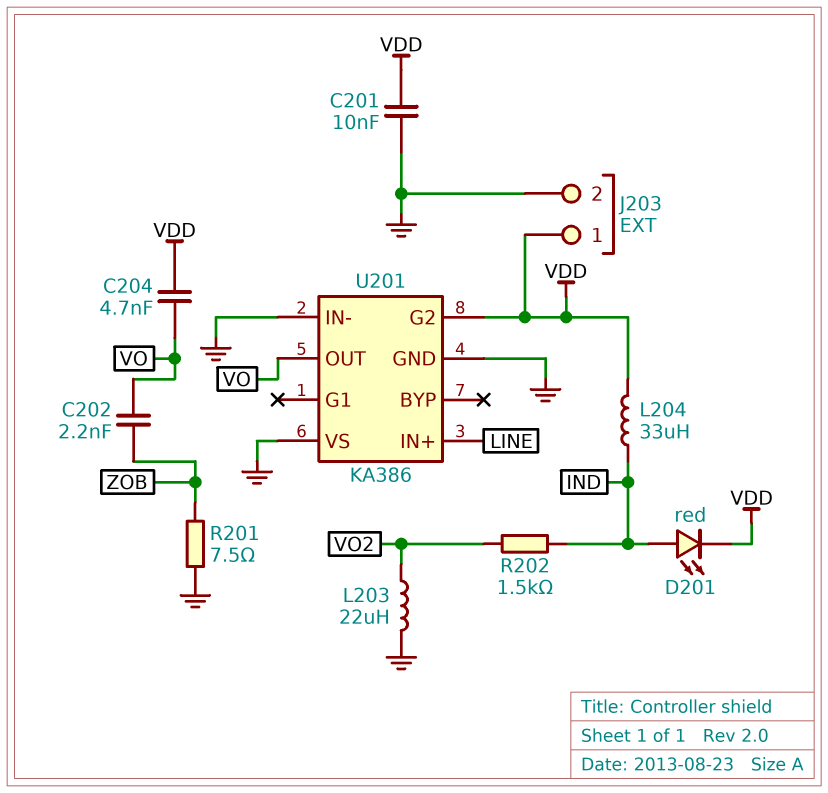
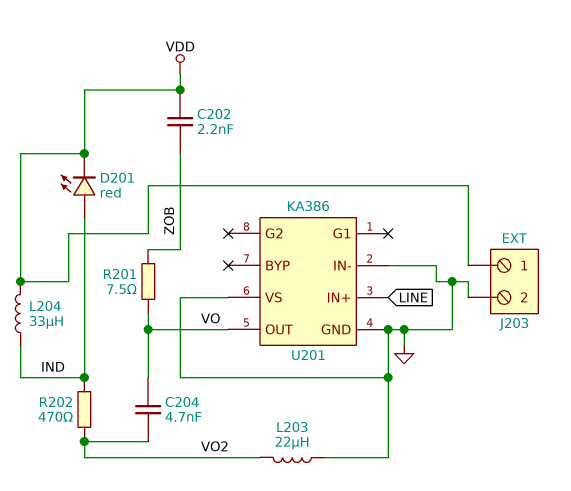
C201: 10nF (GND, VDD) -> none
C202: 2.2nF (VO, ZOB) -> 2.2nF (VDD, ZOB)
C204: 4.7nF (VDD, VO) -> 4.7nF (VO, VO2)
R201: 7.5 (GND, ZOB) -> 7.5 (VO, ZOB)
R202: 1.5k (IND, VO2) -> 470 (IND, VO2)
U201 pin G2: VDD -> none

